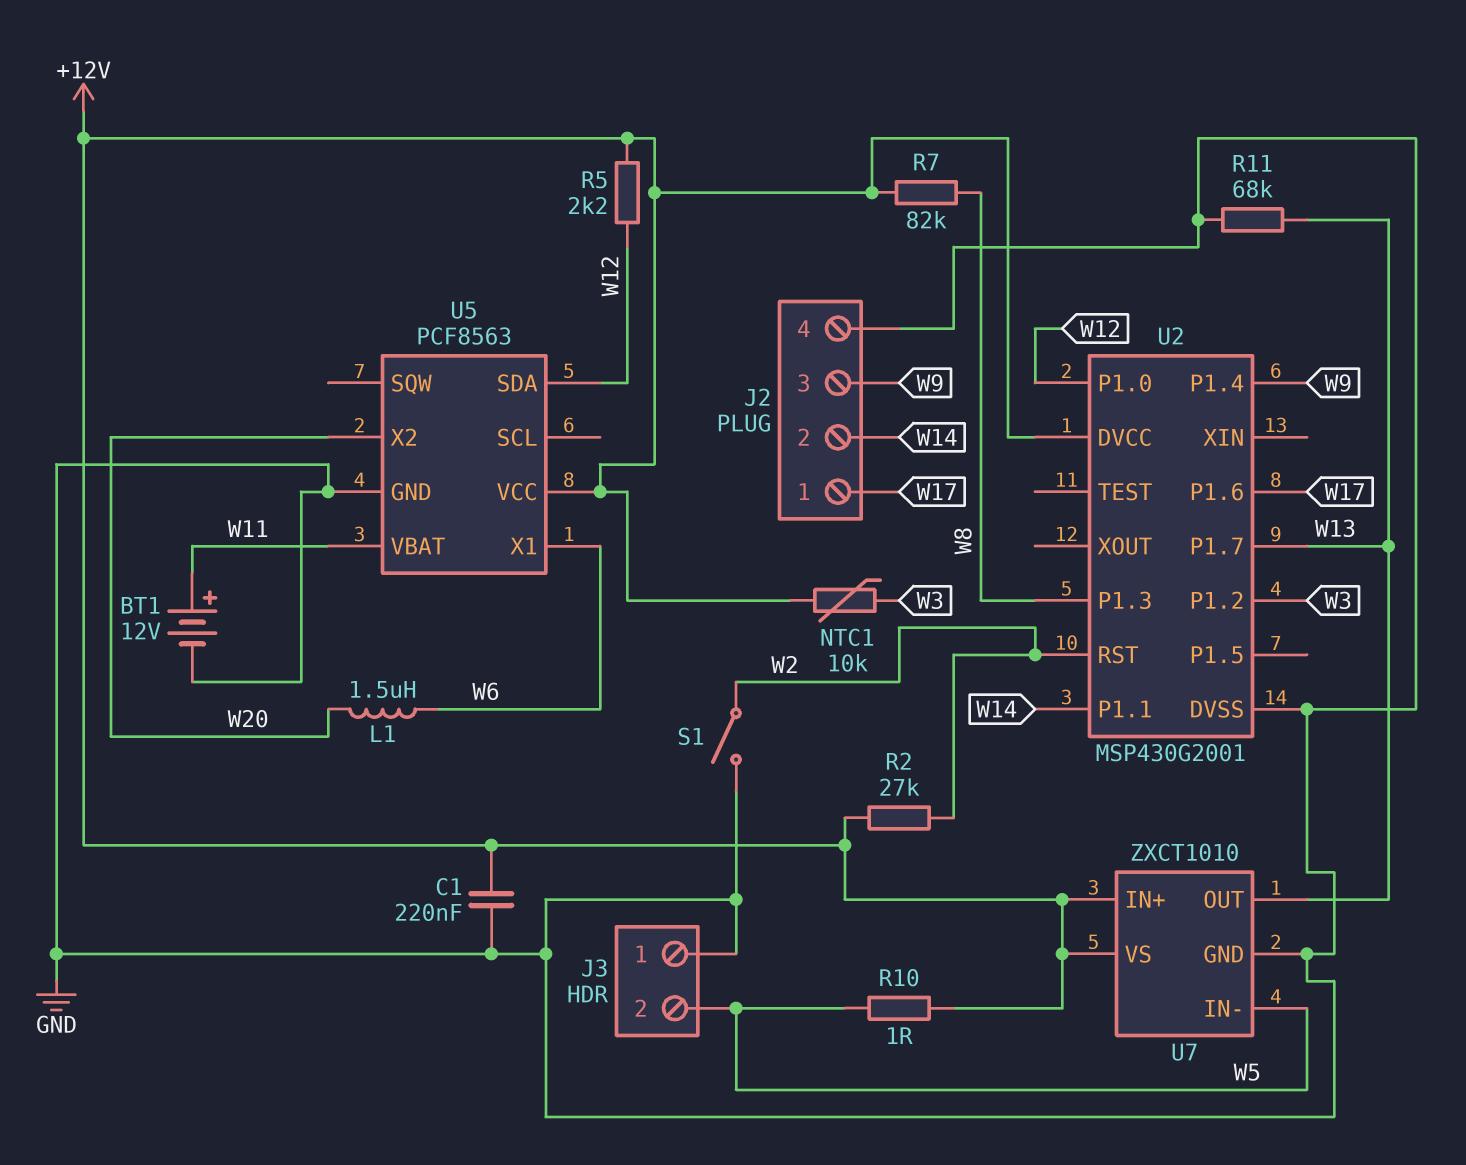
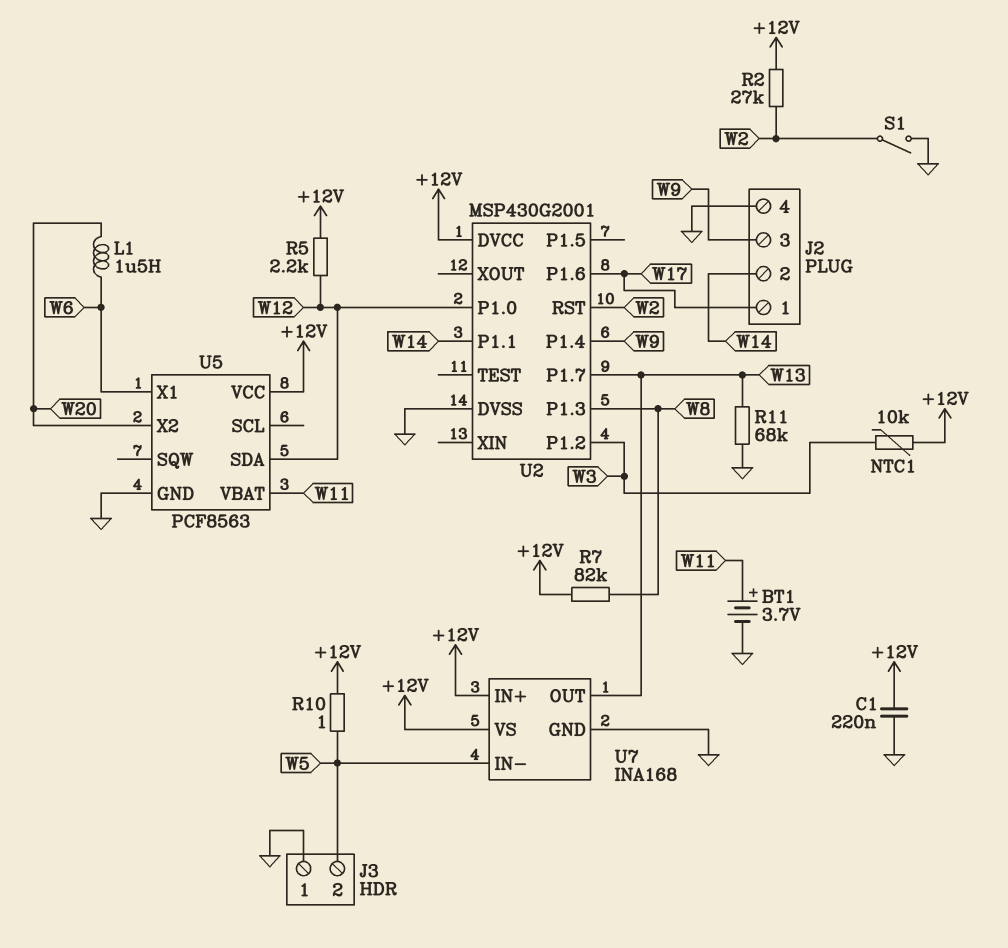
BT1: 12V (plus W11, minus GND) -> 3.7V (plus W11, minus GND)
U7: ZXCT1010 -> INA168

